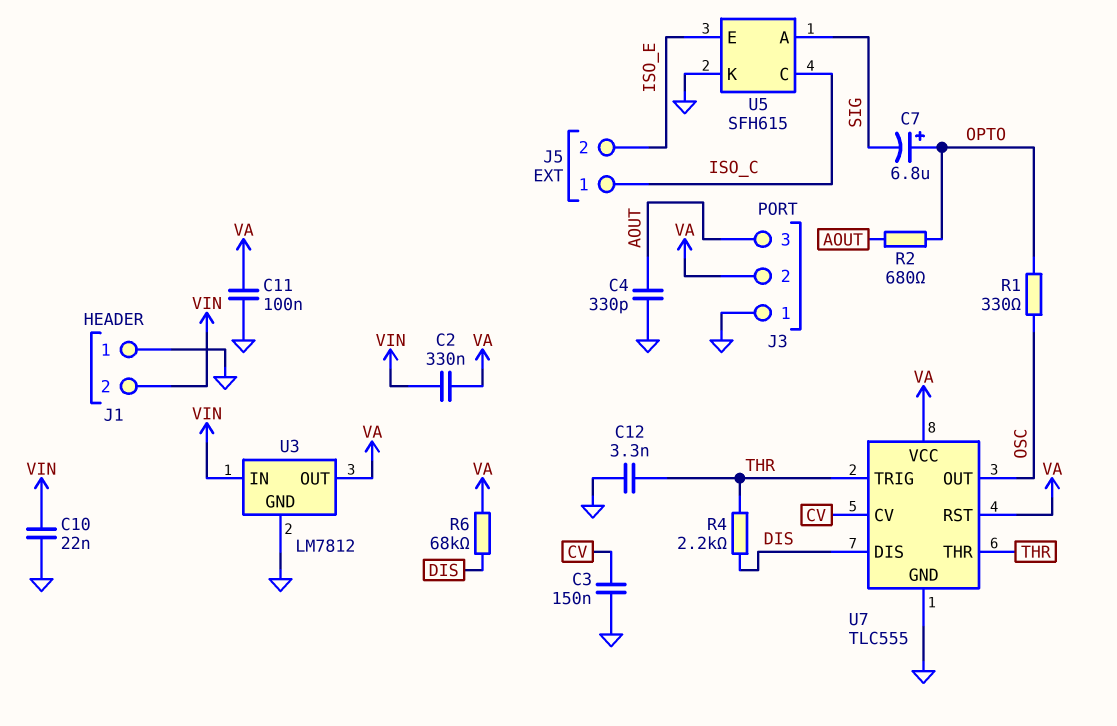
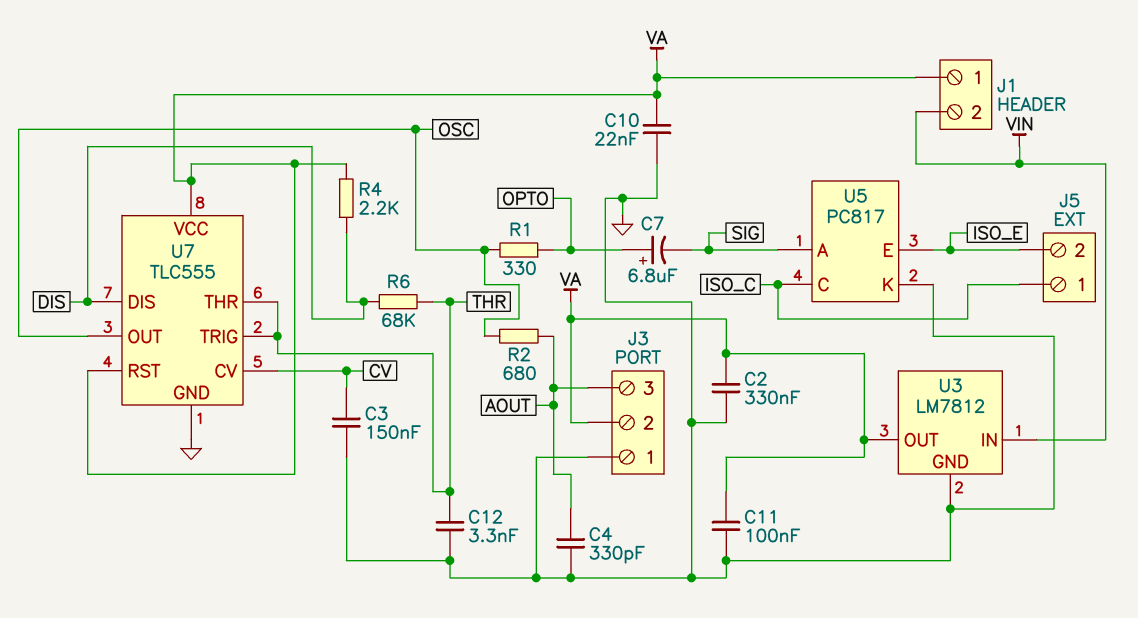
C2: 330nF (VA, VIN) -> 330nF (GND, VA)
C10: 22nF (GND, VIN) -> 22nF (GND, VA)
J1 pin 1: GND -> VA
R2: 680 (AOUT, OPTO) -> 680 (AOUT, OSC)
R4: 2.2k (DIS, THR) -> 2.2k (DIS, VA)
R6: 68k (DIS, VA) -> 68k (DIS, THR)
U5: SFH615 -> PC817

